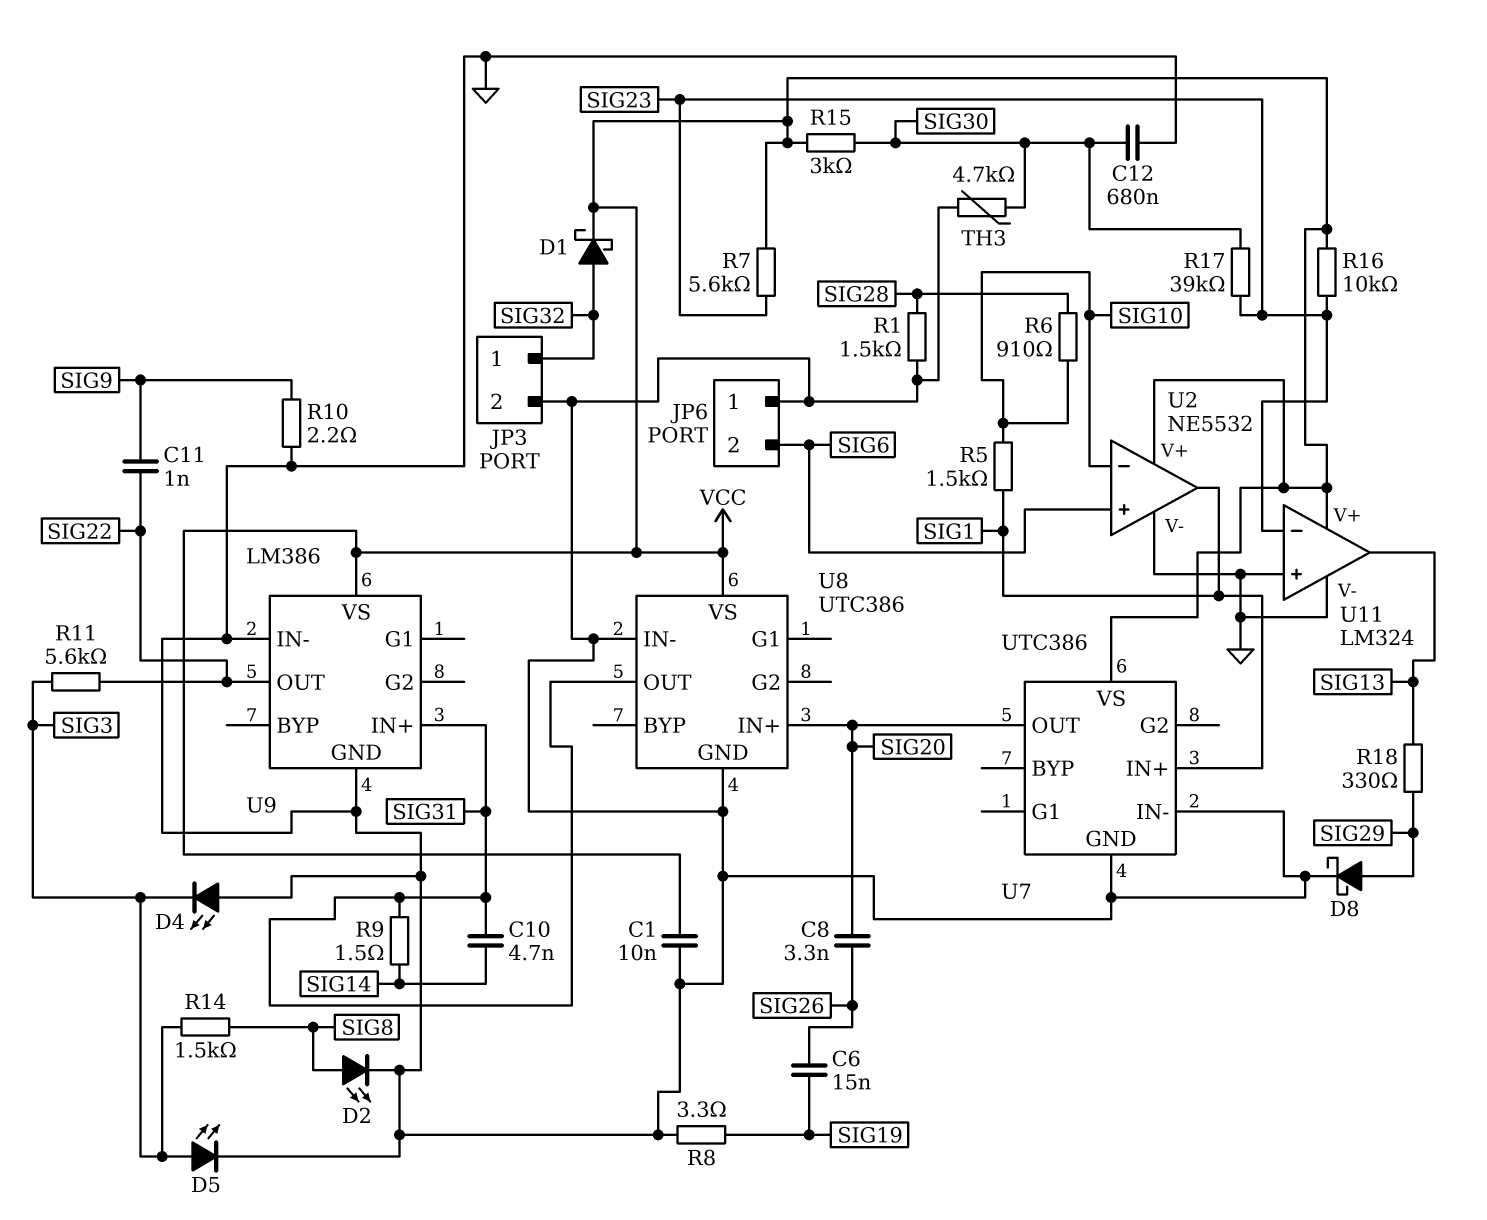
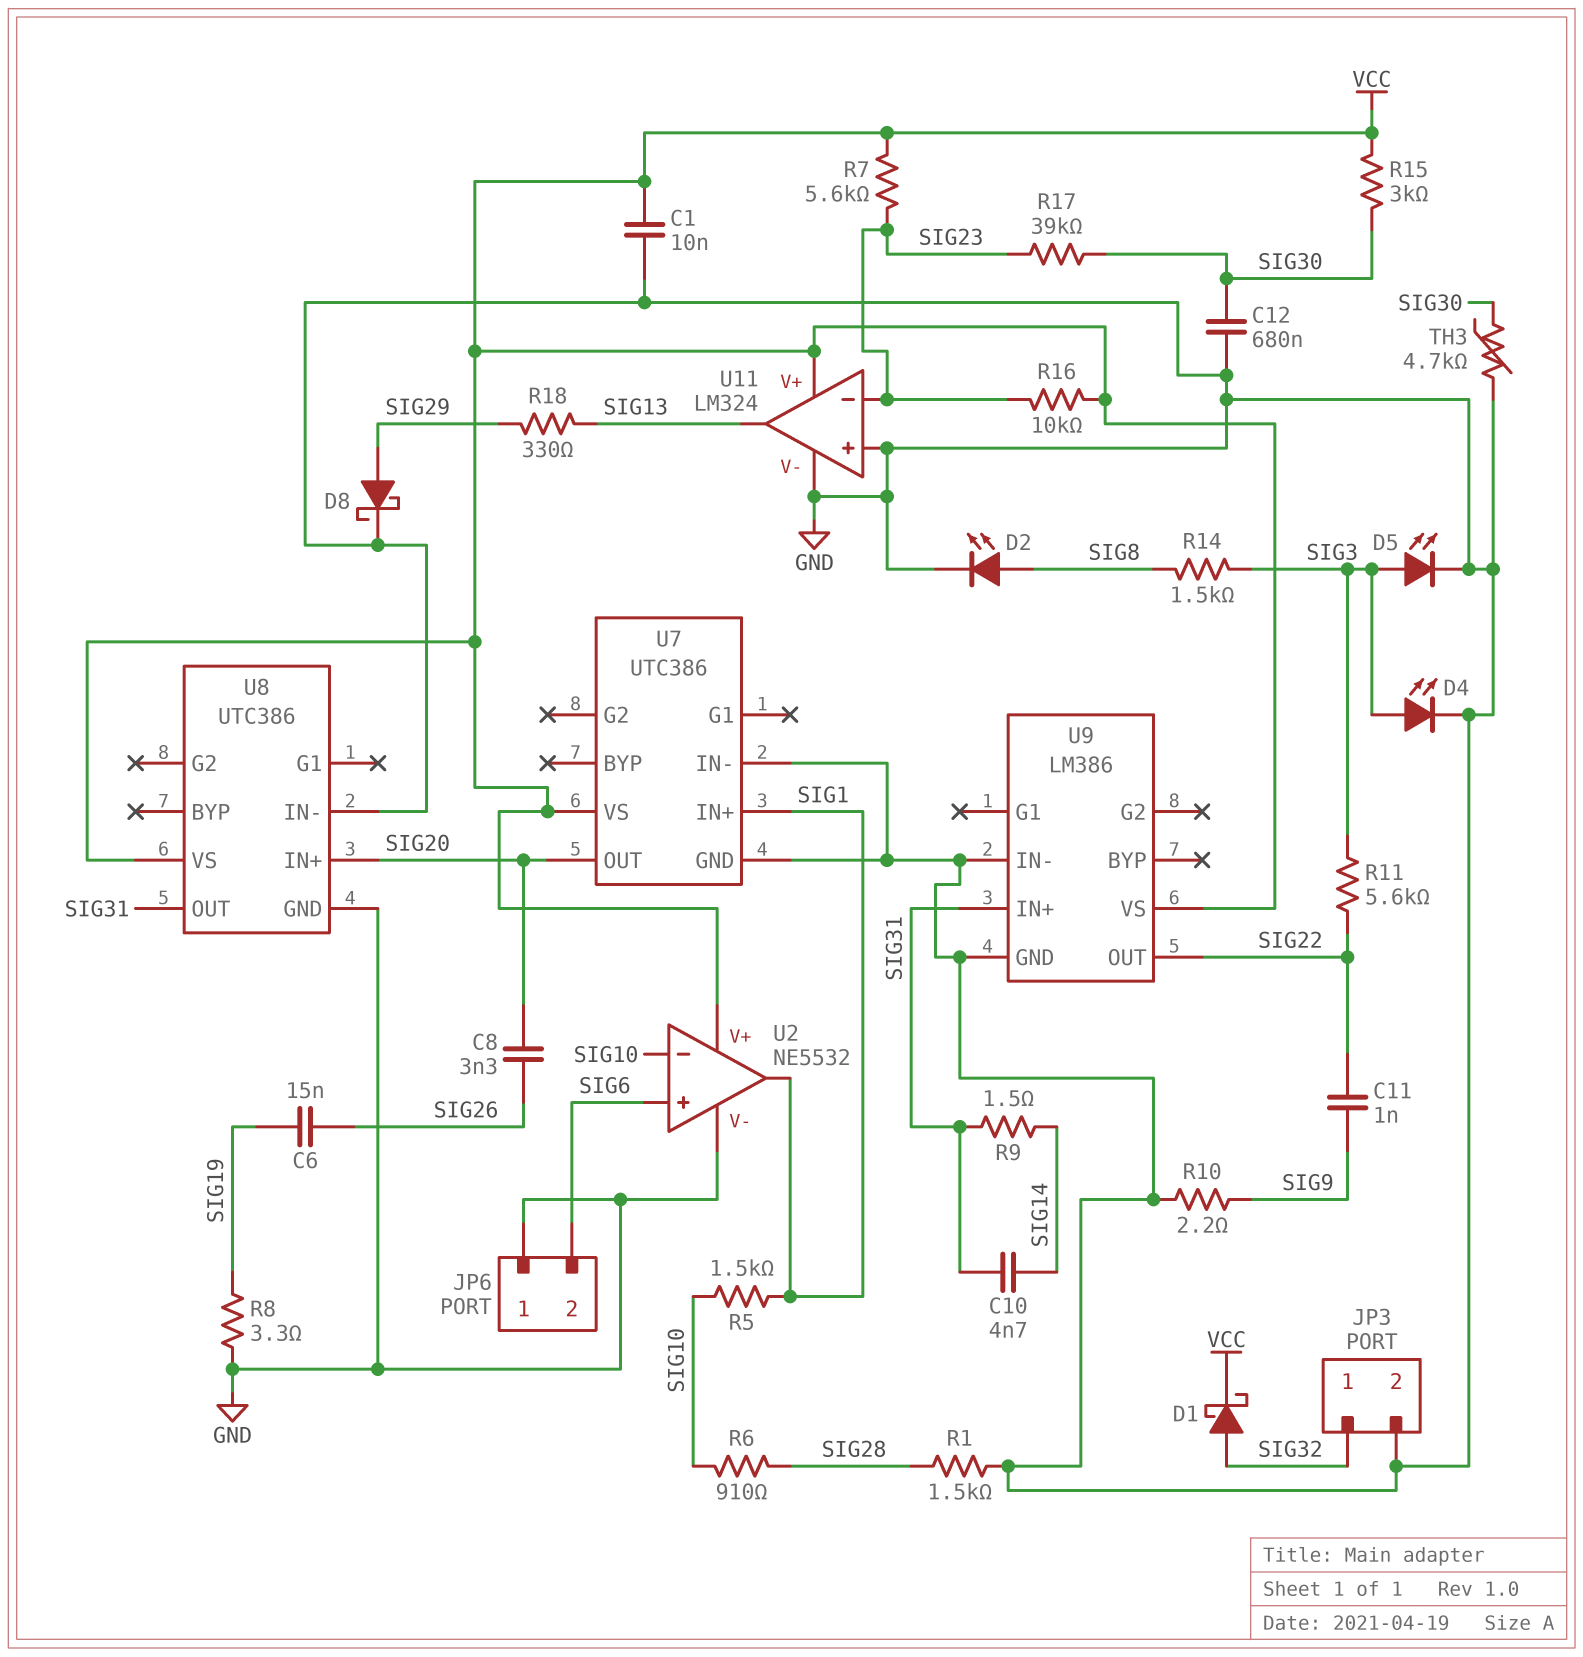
D4: LED (A GND, K SIG3) -> LED (A SIG3, K GND)

